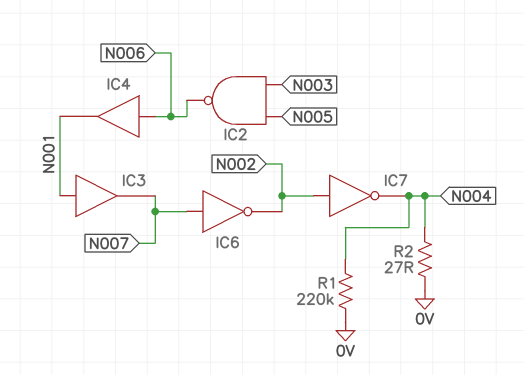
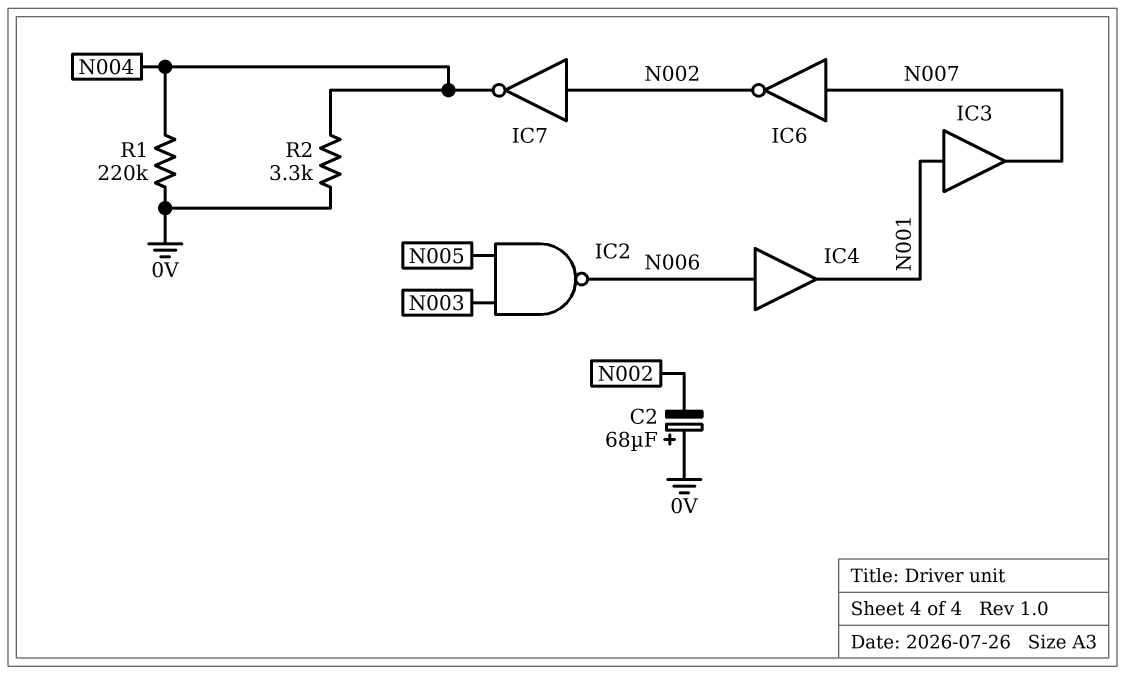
C2: none -> 68uF (plus 0V, minus N002)
R2: 27 (0V, N004) -> 3.3k (0V, N004)

